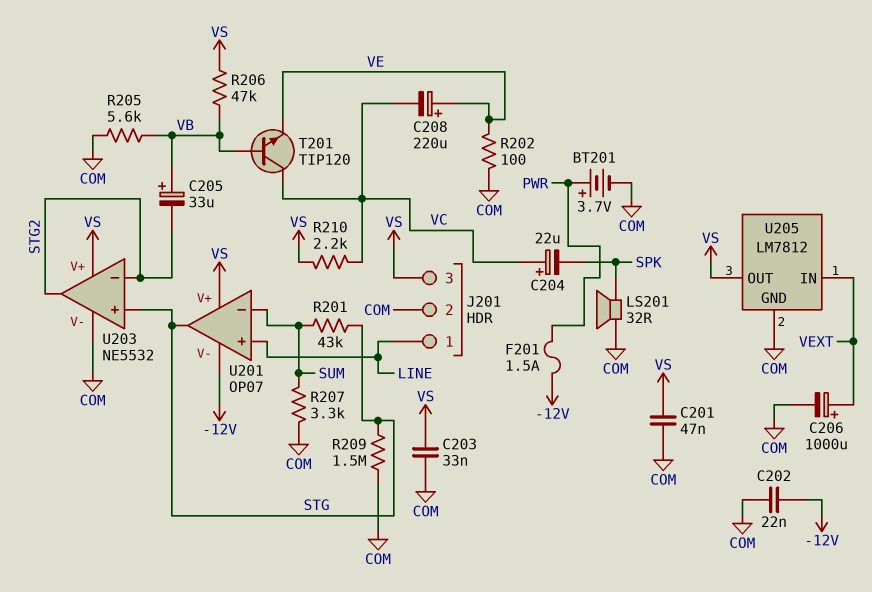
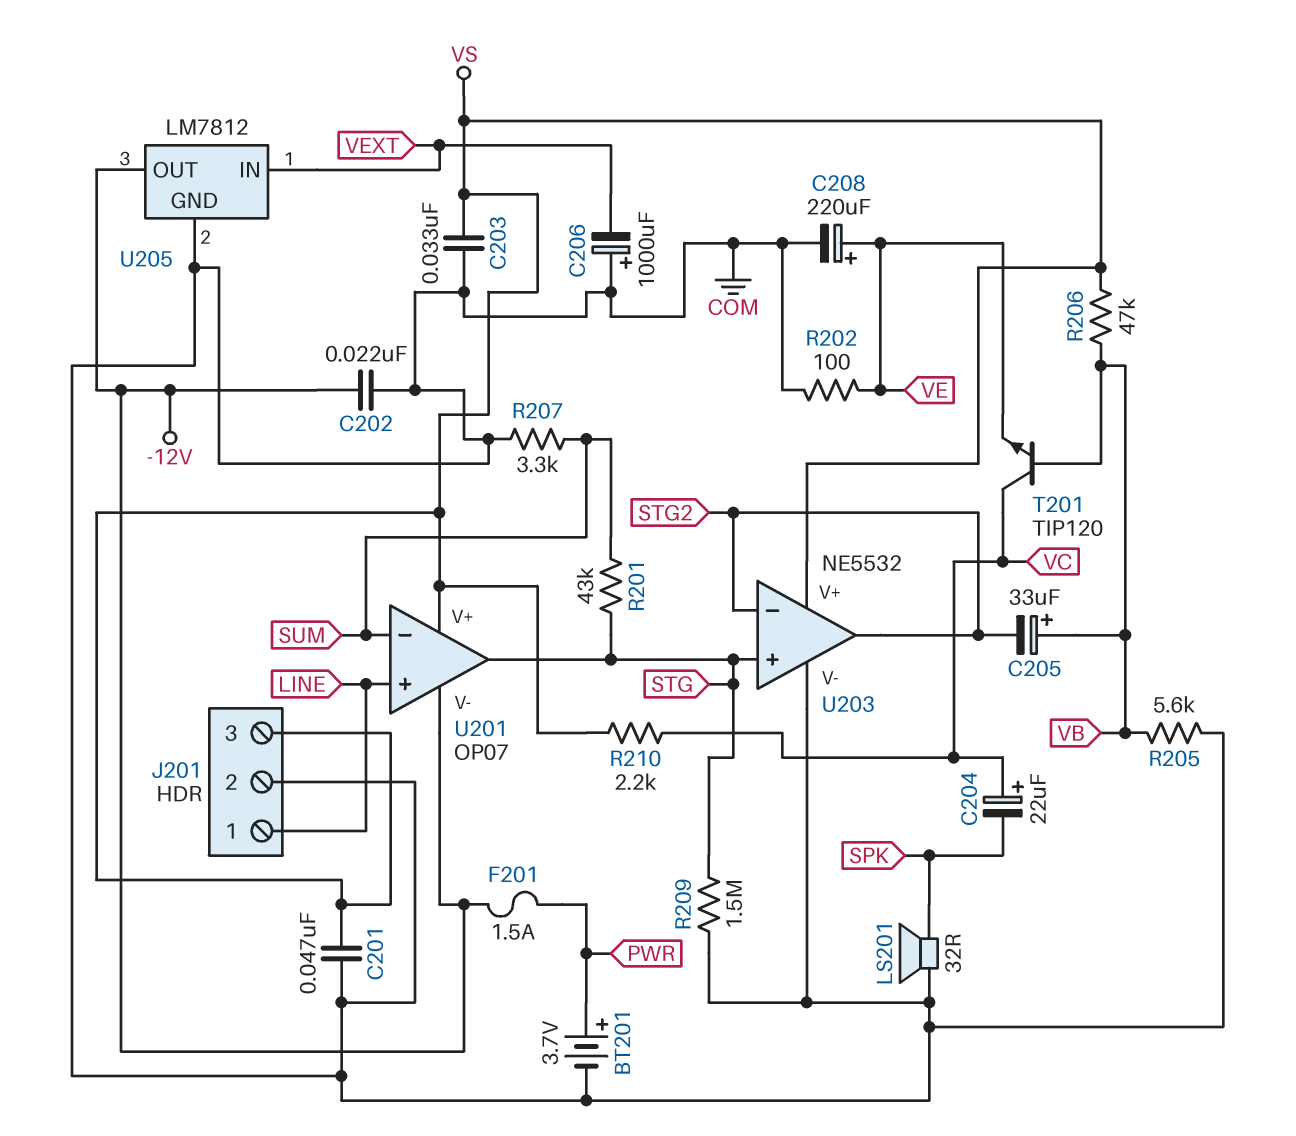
C206: 1000uF (plus VEXT, minus COM) -> 1000uF (plus COM, minus VEXT)
C208: 220uF (plus VE, minus VC) -> 220uF (plus VE, minus COM)
U205 pin OUT: VS -> -12V

